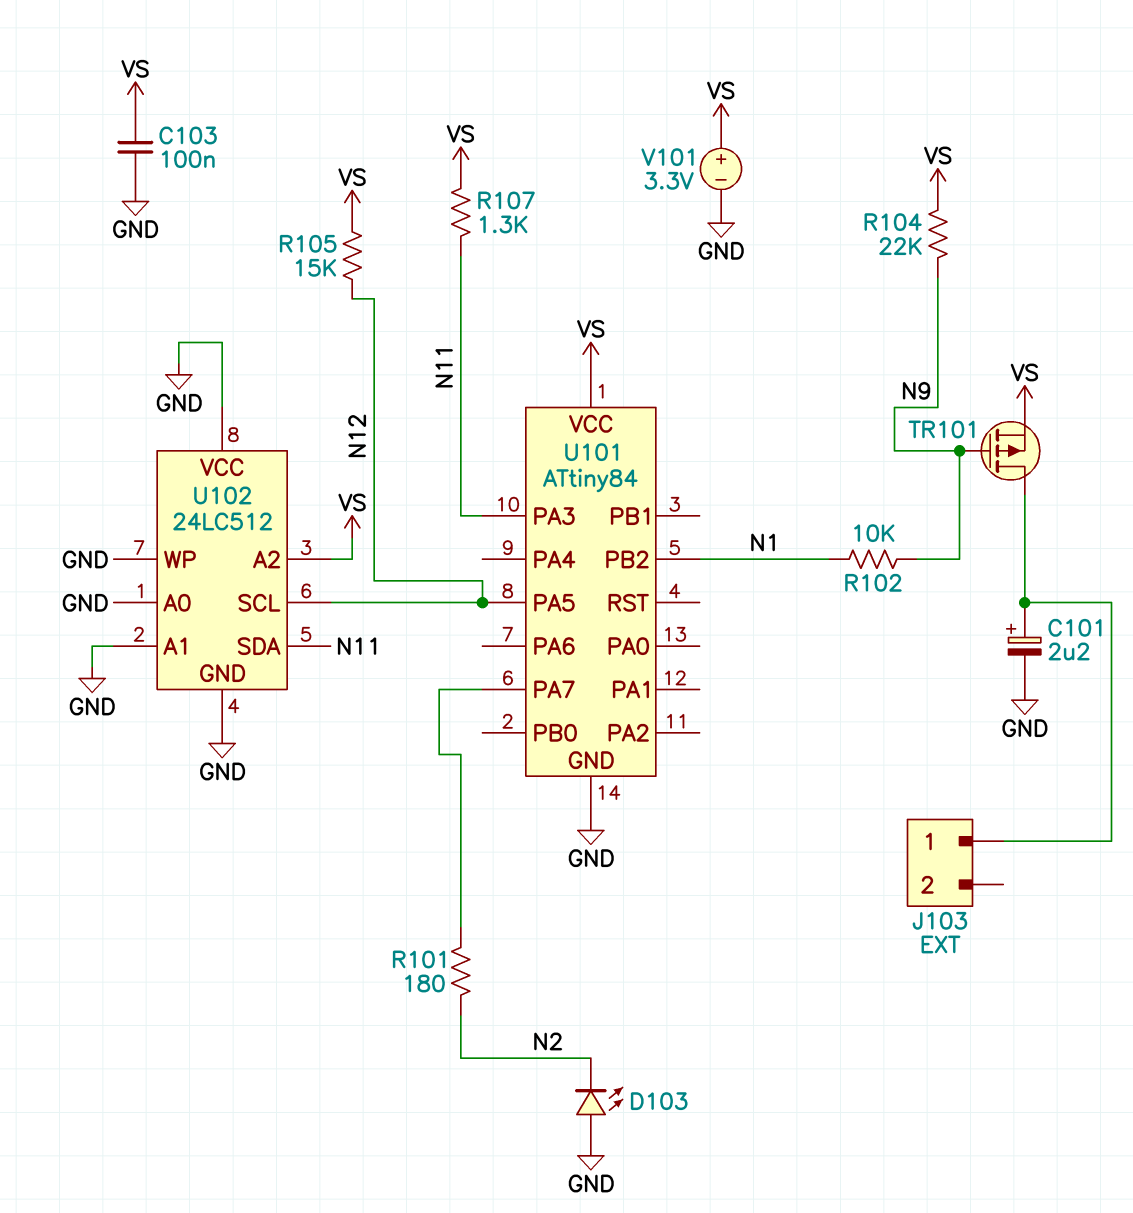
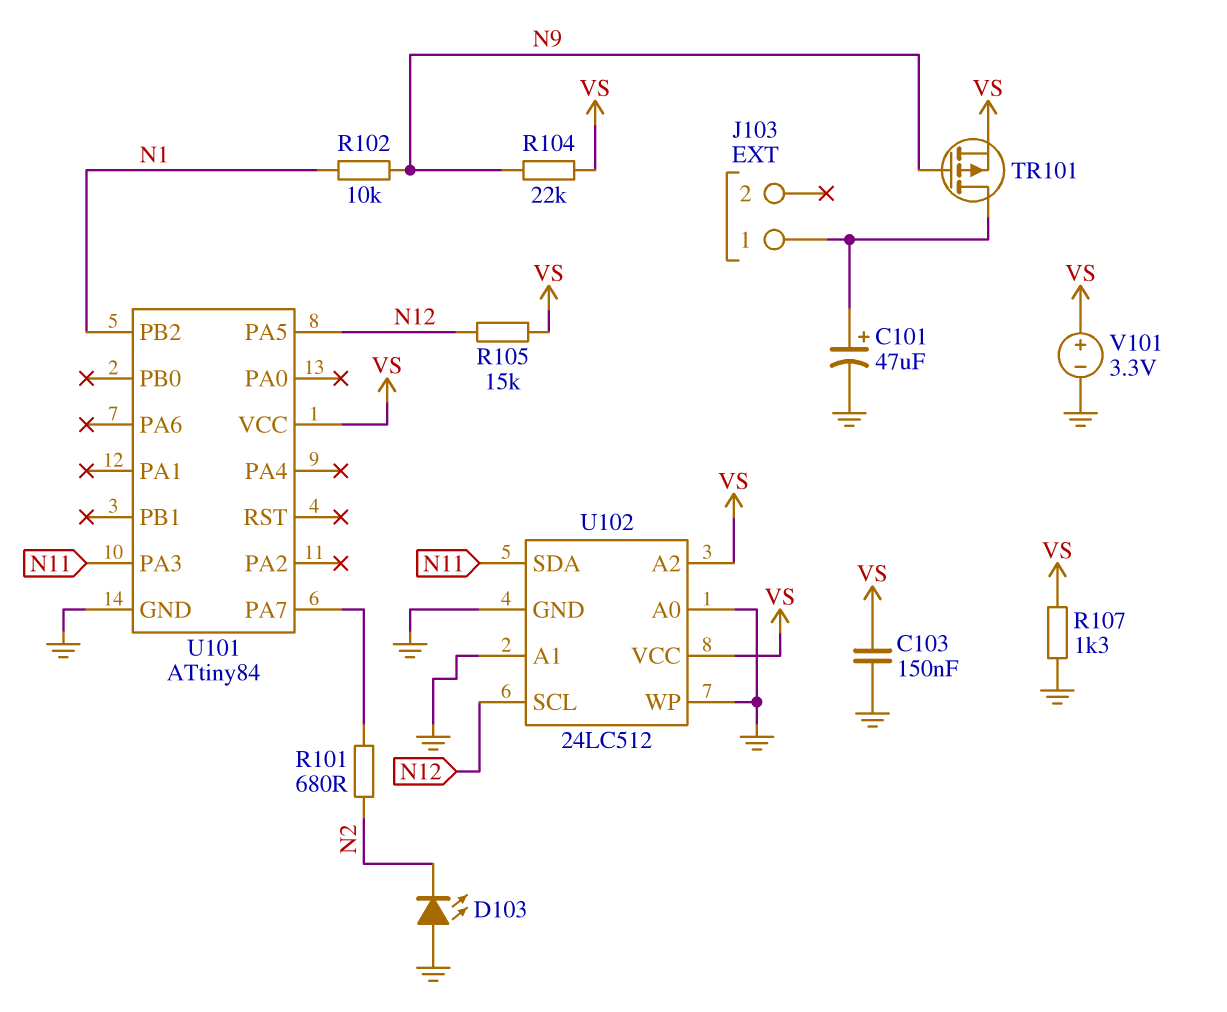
C101: 2.2uF (plus J103/1, minus GND) -> 47uF (plus J103/1, minus GND)
C103: 100nF (GND, VS) -> 150nF (GND, VS)
R101: 180 (N2, U101/PA7) -> 680 (N2, U101/PA7)
R107: 1.3k (N11, VS) -> 1.3k (GND, VS)
U102 pin VCC: GND -> VS

